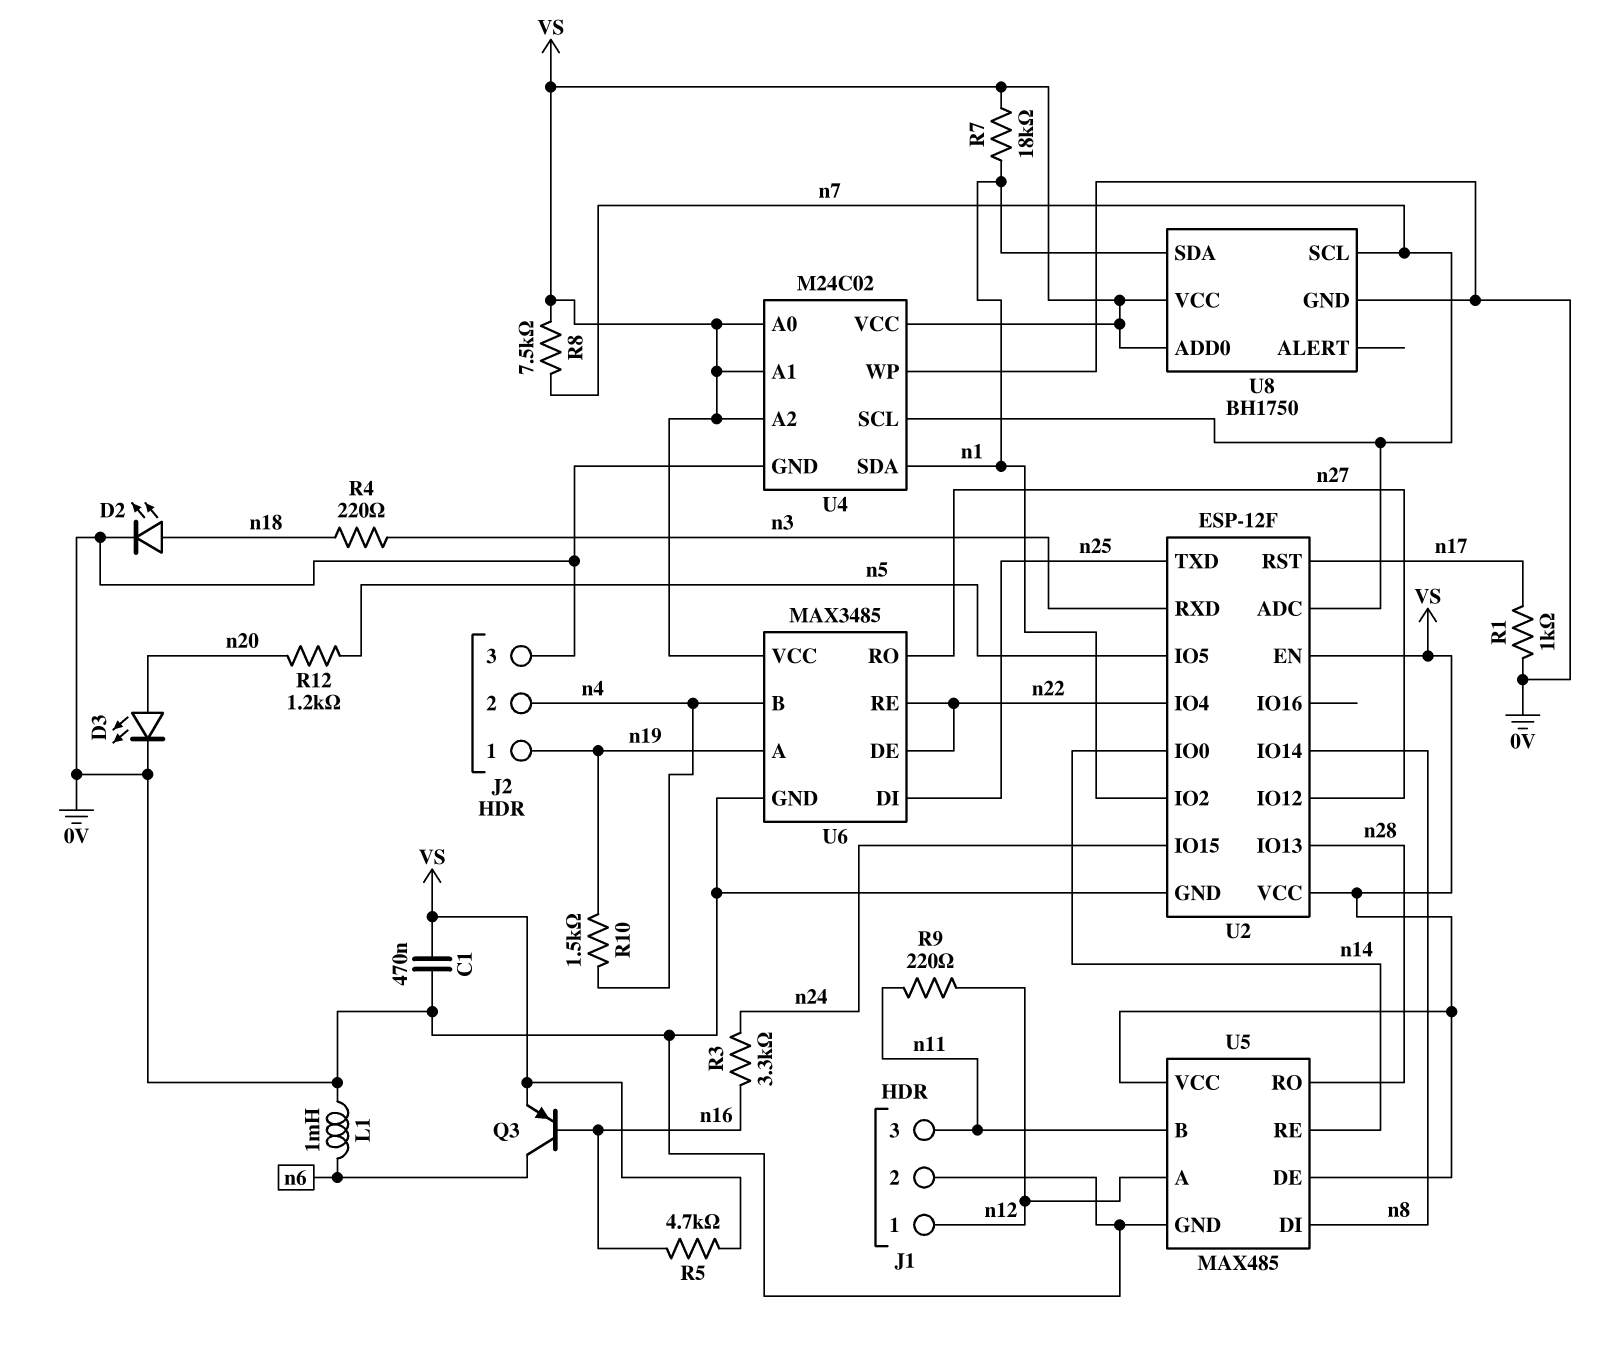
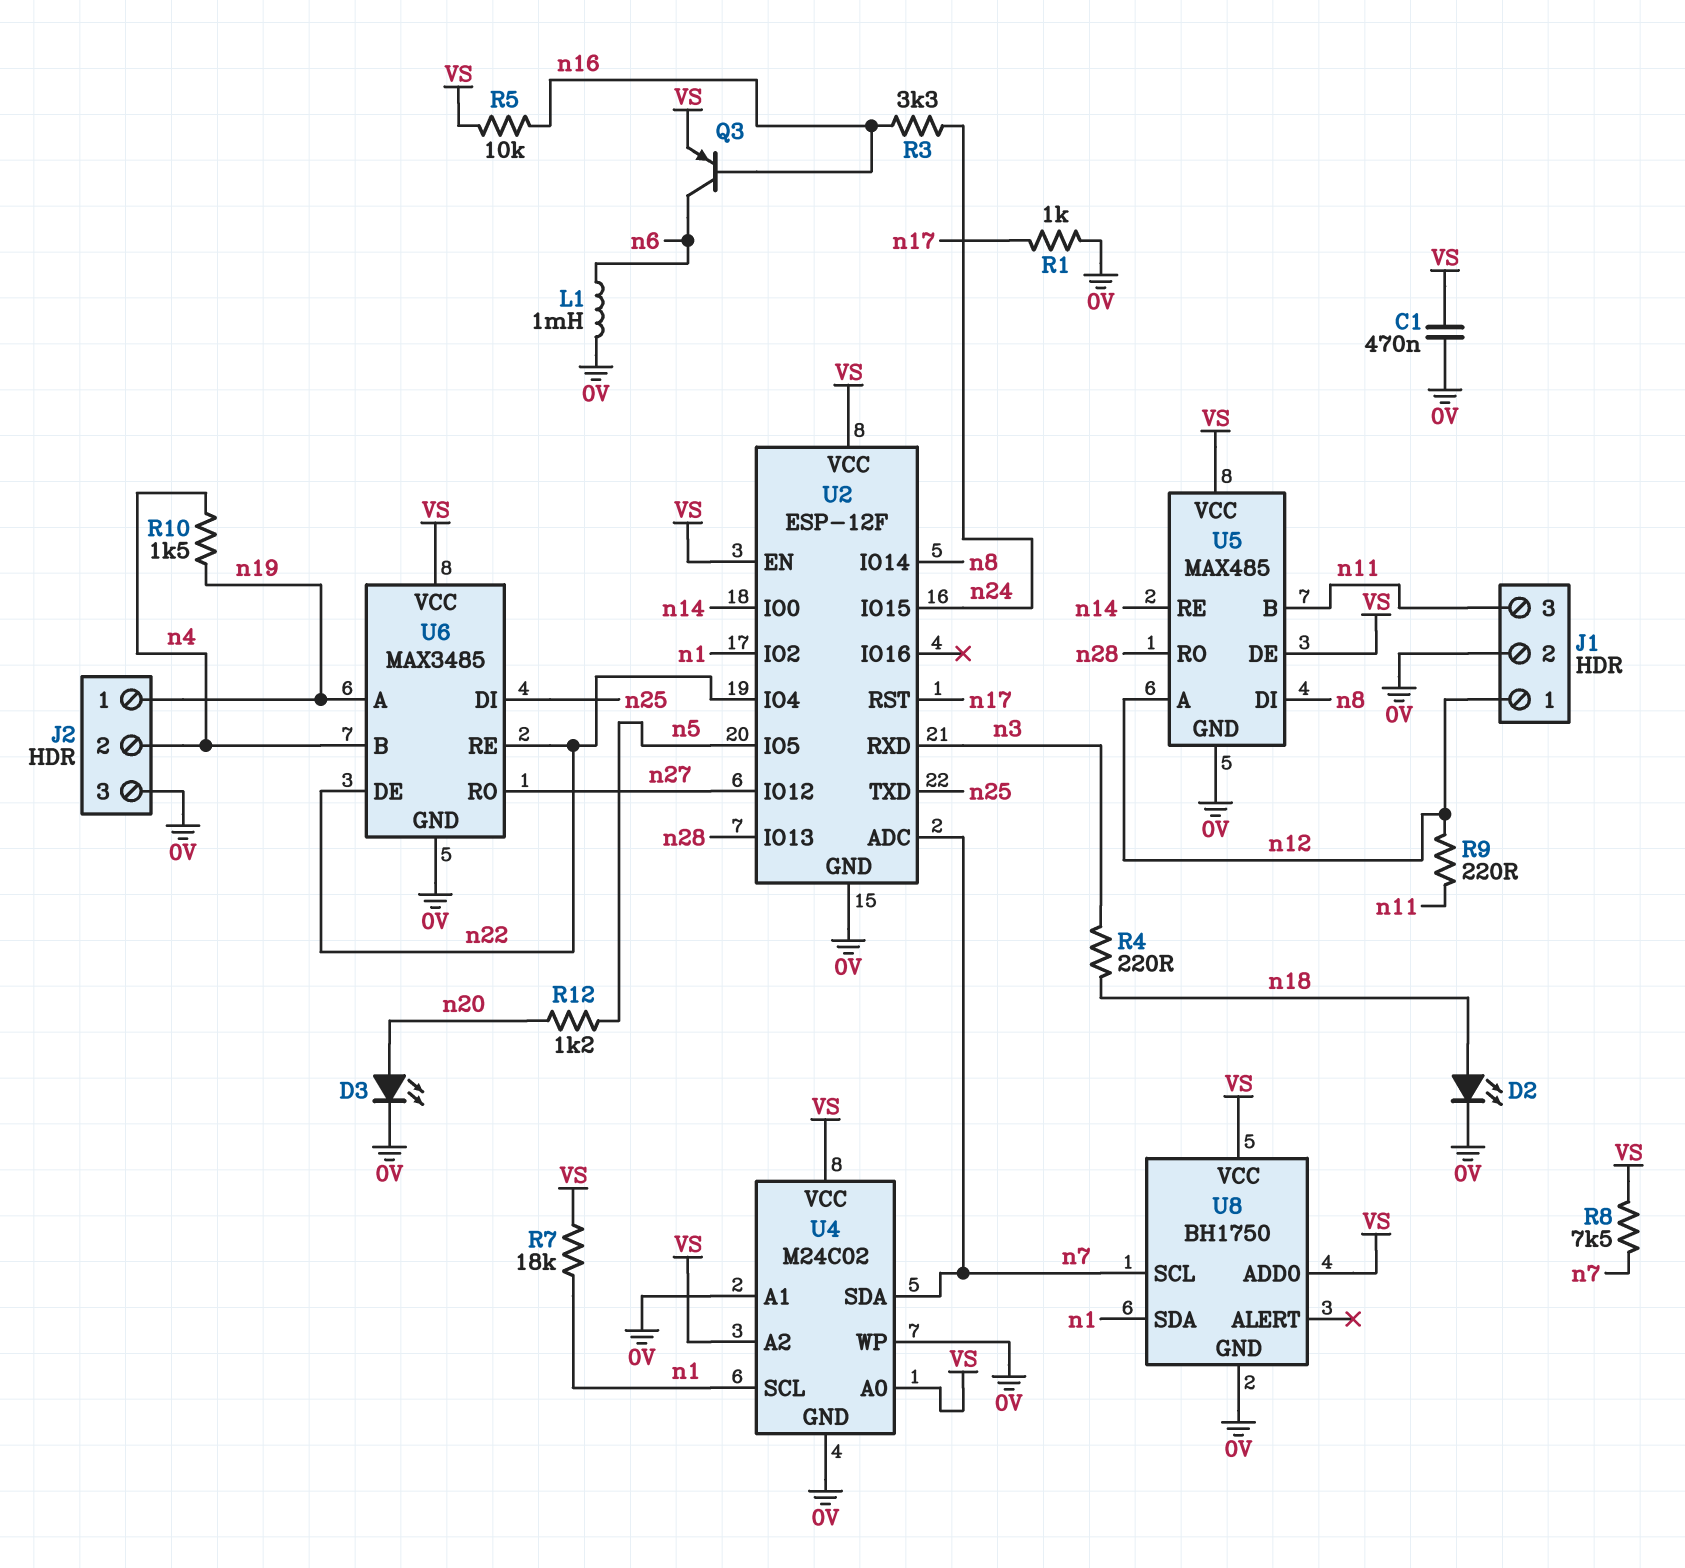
R5: 4.7k (VS, n16) -> 10k (VS, n16)
U4 pin A1: VS -> 0V
U4 pin SCL: n7 -> n1
U4 pin SDA: n1 -> n7

